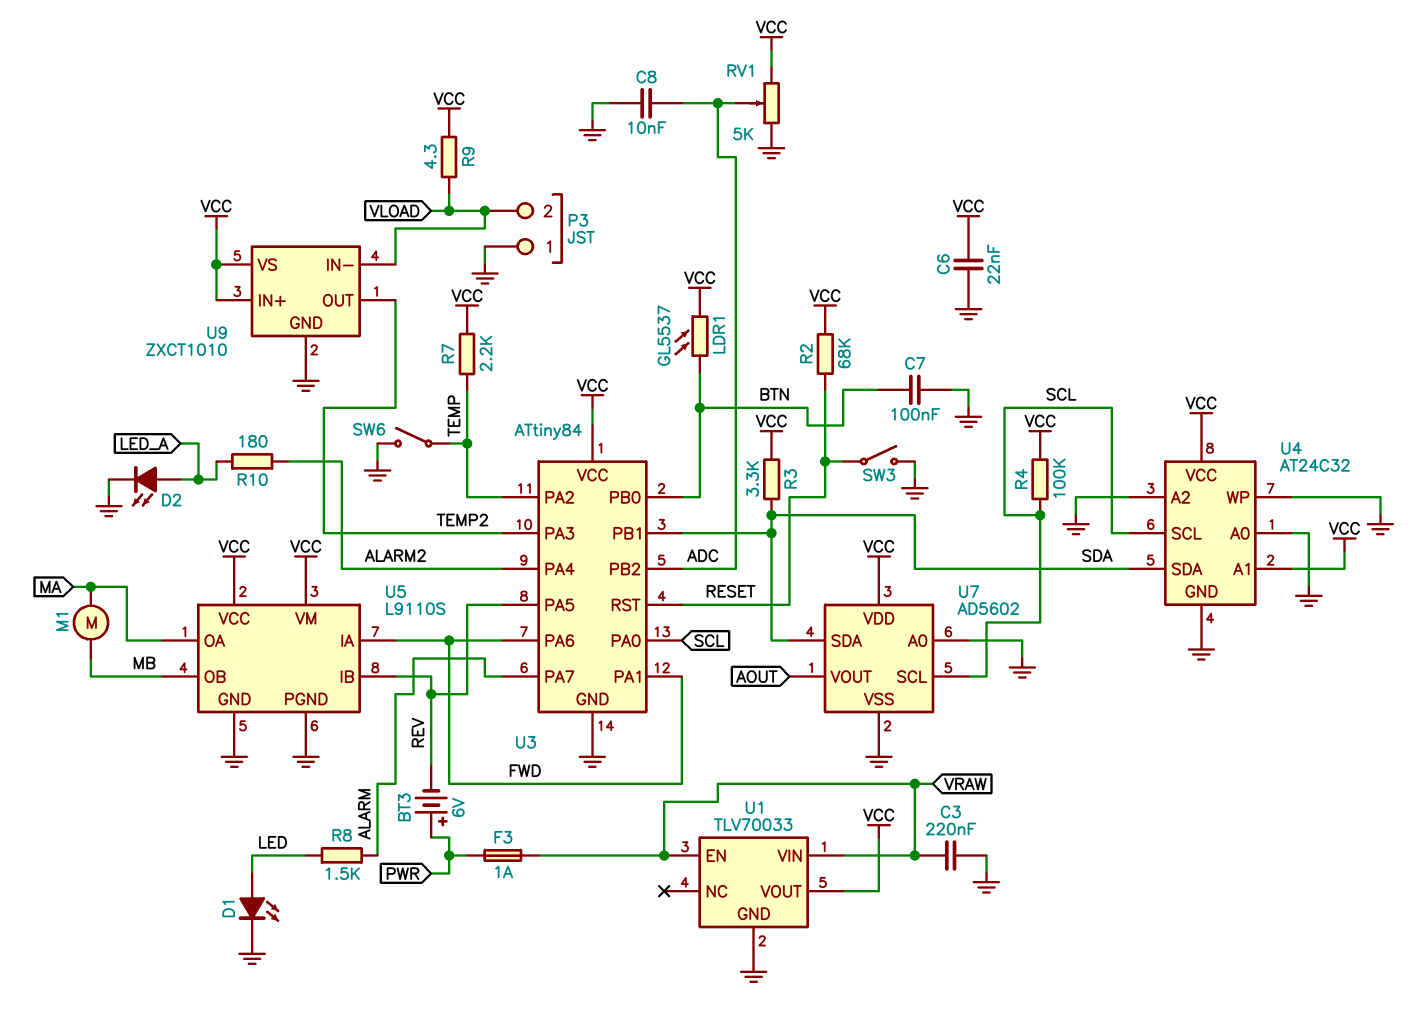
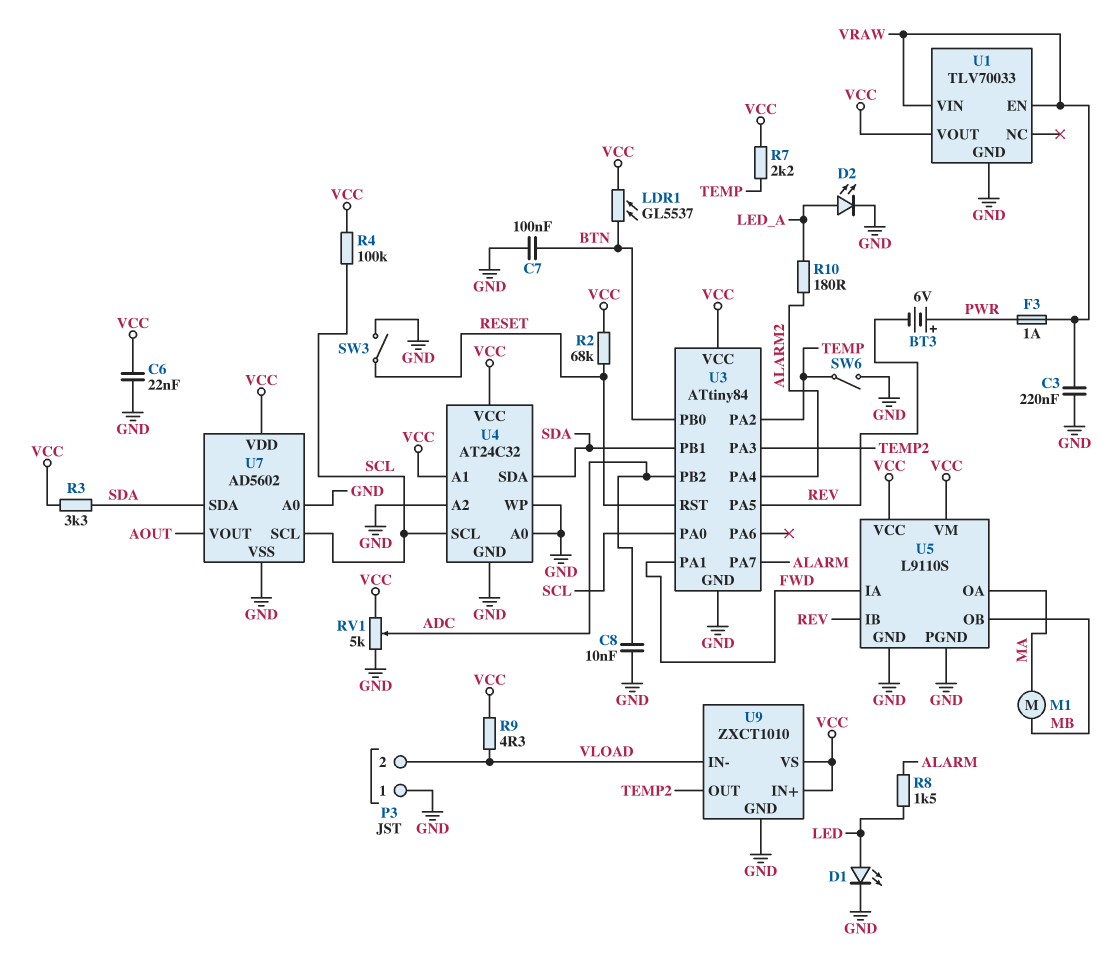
U3 pin PA6: FWD -> none

